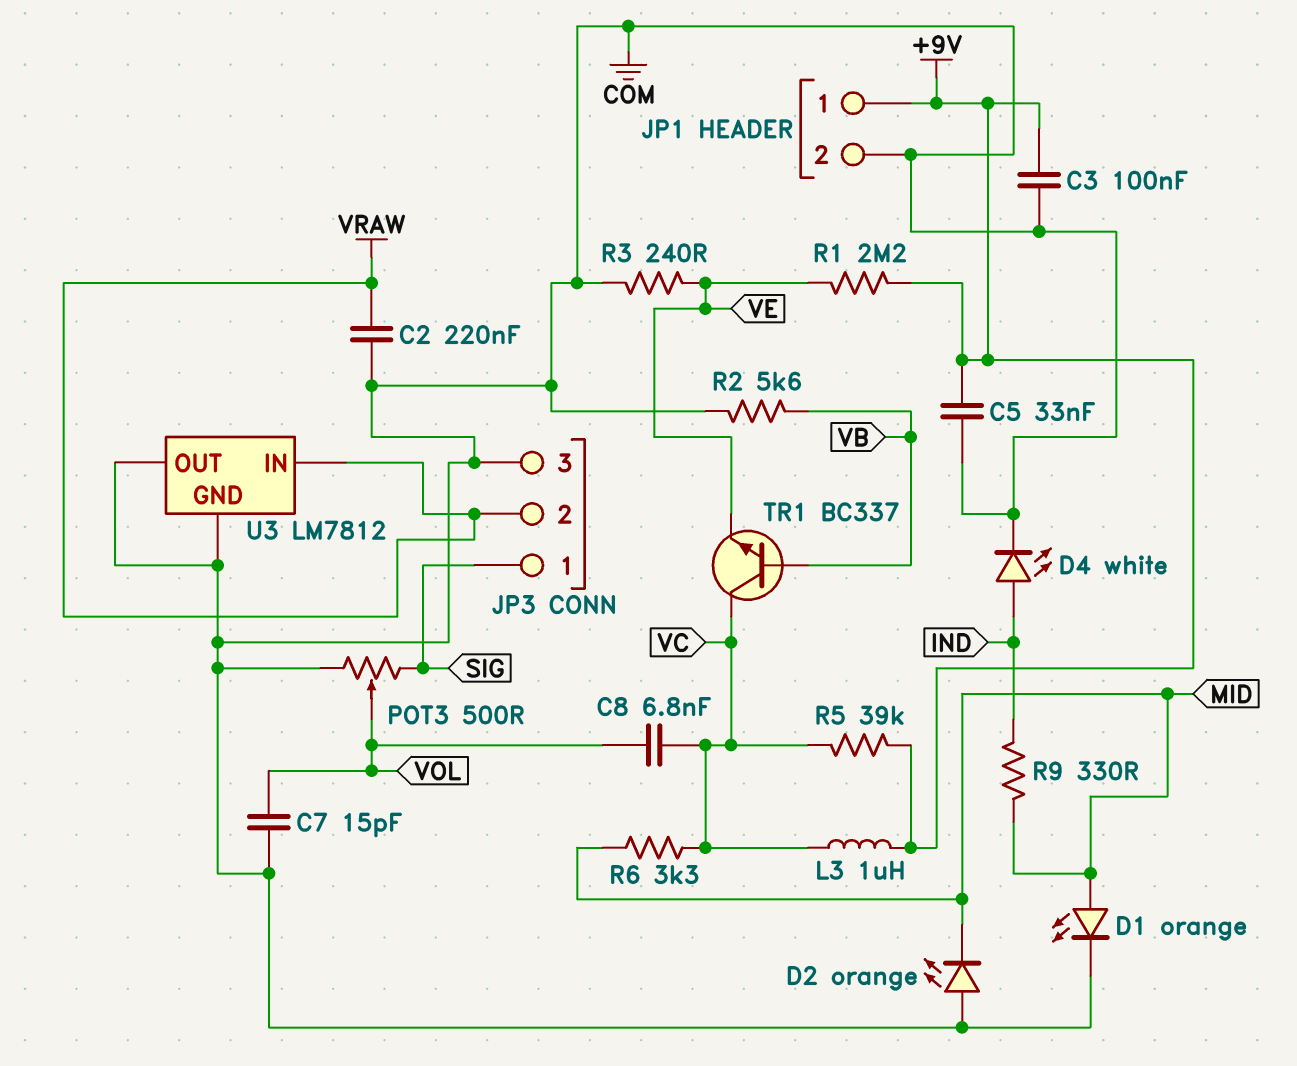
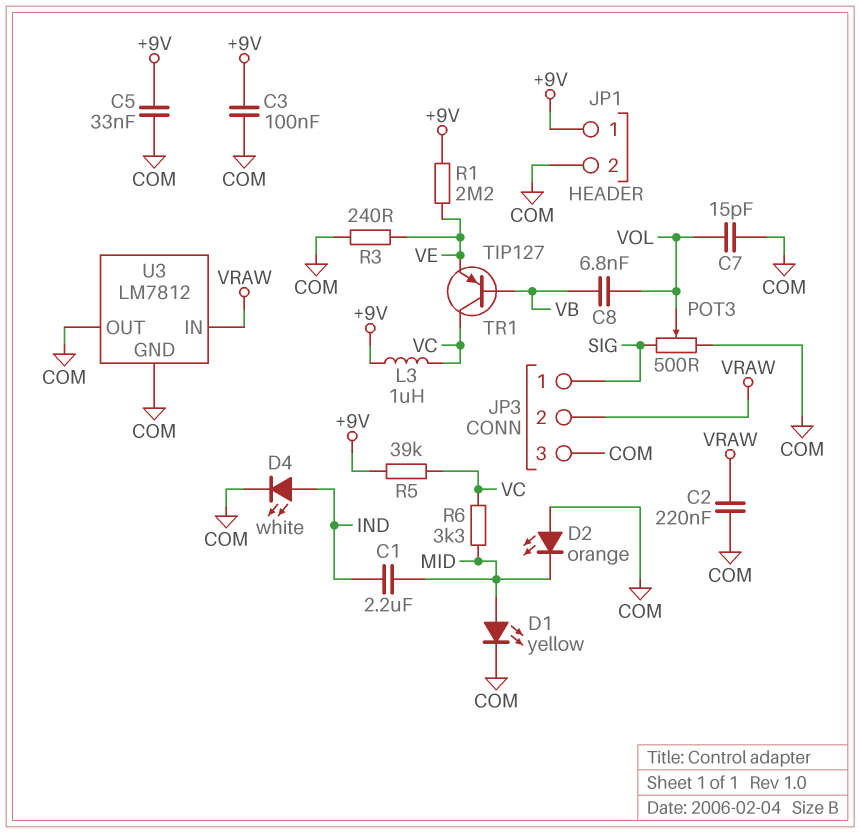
C1: none -> 2.2uF (IND, MID)
C8: 6.8nF (VC, VOL) -> 6.8nF (VB, VOL)
D1: LED orange (A MID, K COM) -> LED yellow (A MID, K COM)
R2: 5.6k (COM, VB) -> none
R9: 330 (IND, MID) -> none
TR1: NPN BC337 (B VB, C VC, E VE) -> PNP TIP127 (B VB, C VC, E VE)

